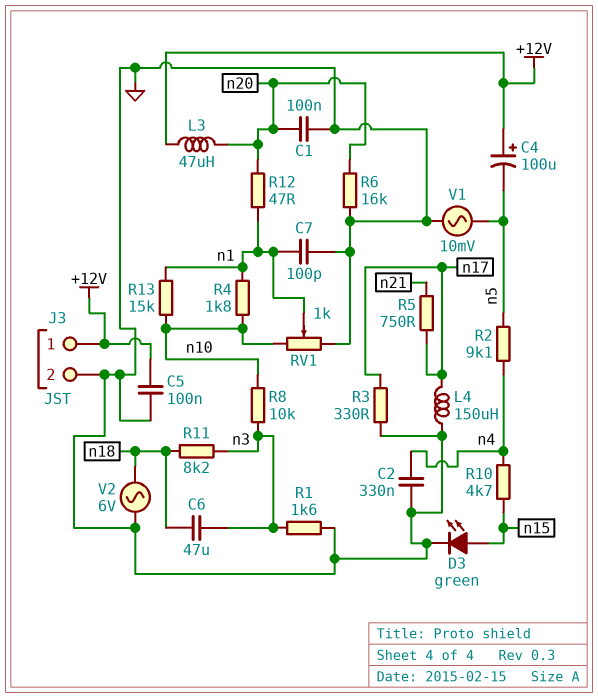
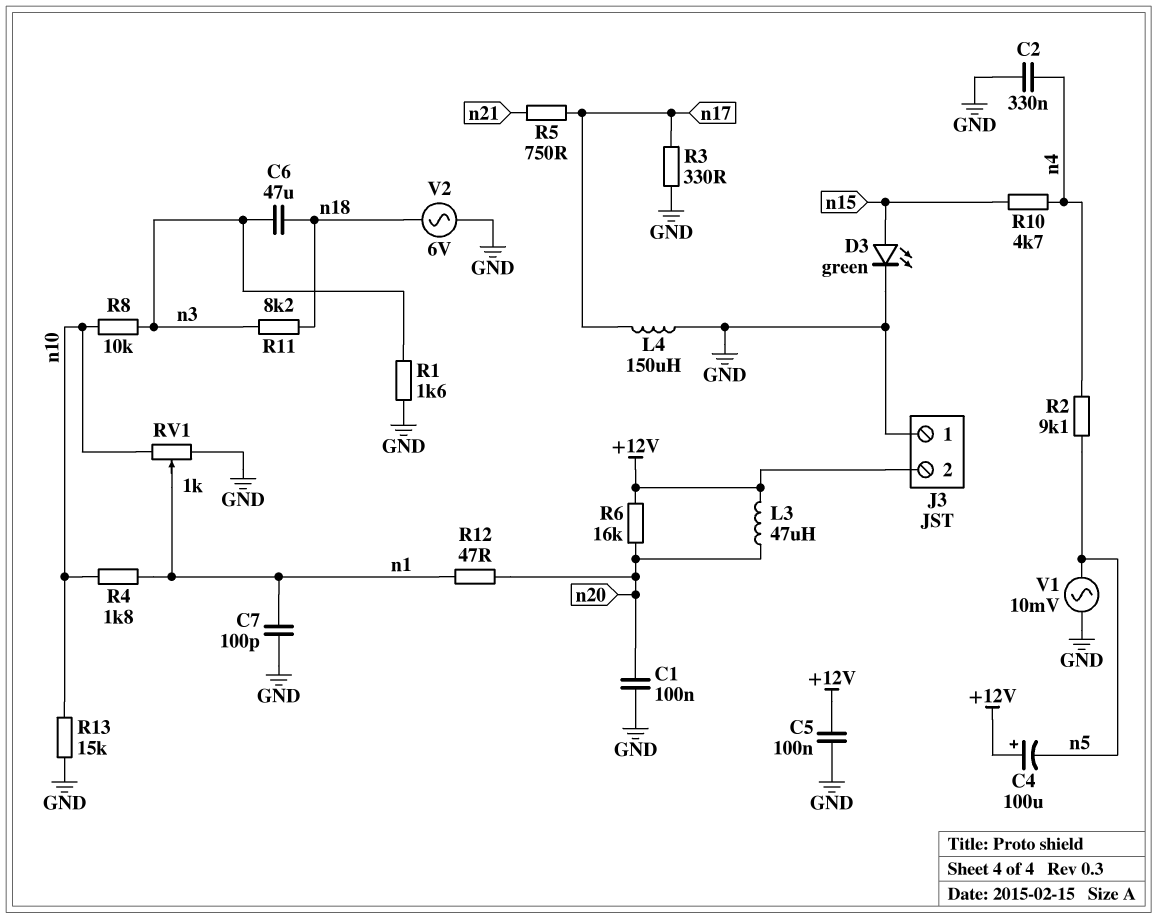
J3 pin 1: +12V -> GND
J3 pin 2: GND -> +12V
R6: 16k (GND, n20) -> 16k (+12V, n20)
R13: 15k (n1, n10) -> 15k (GND, n10)

